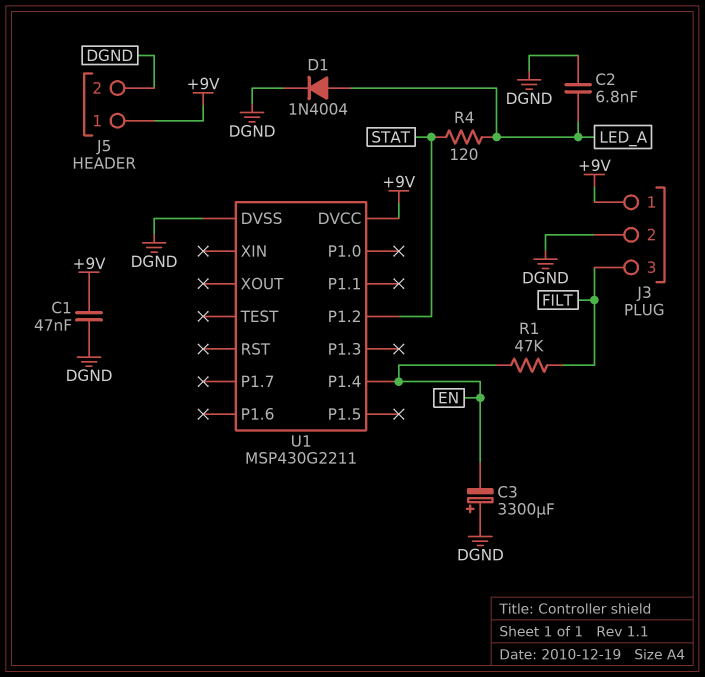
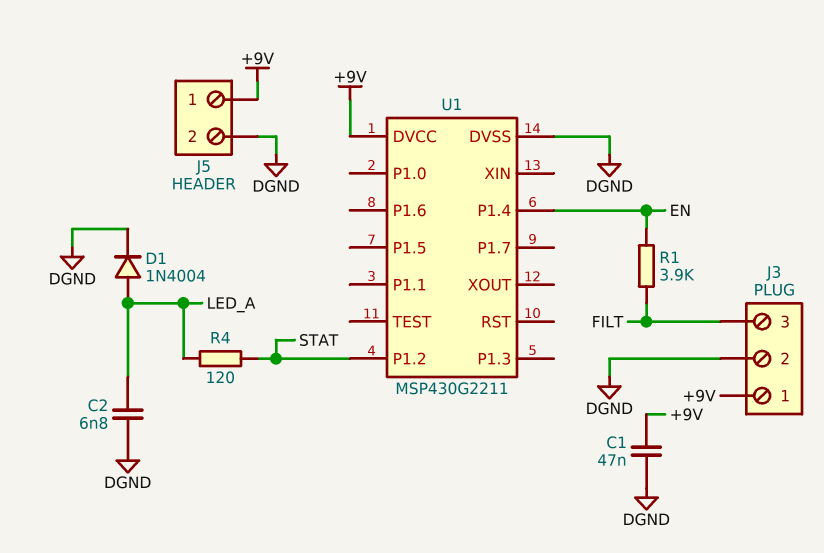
C3: 3300uF (plus DGND, minus EN) -> none
R1: 47k (EN, FILT) -> 3.9k (EN, FILT)

